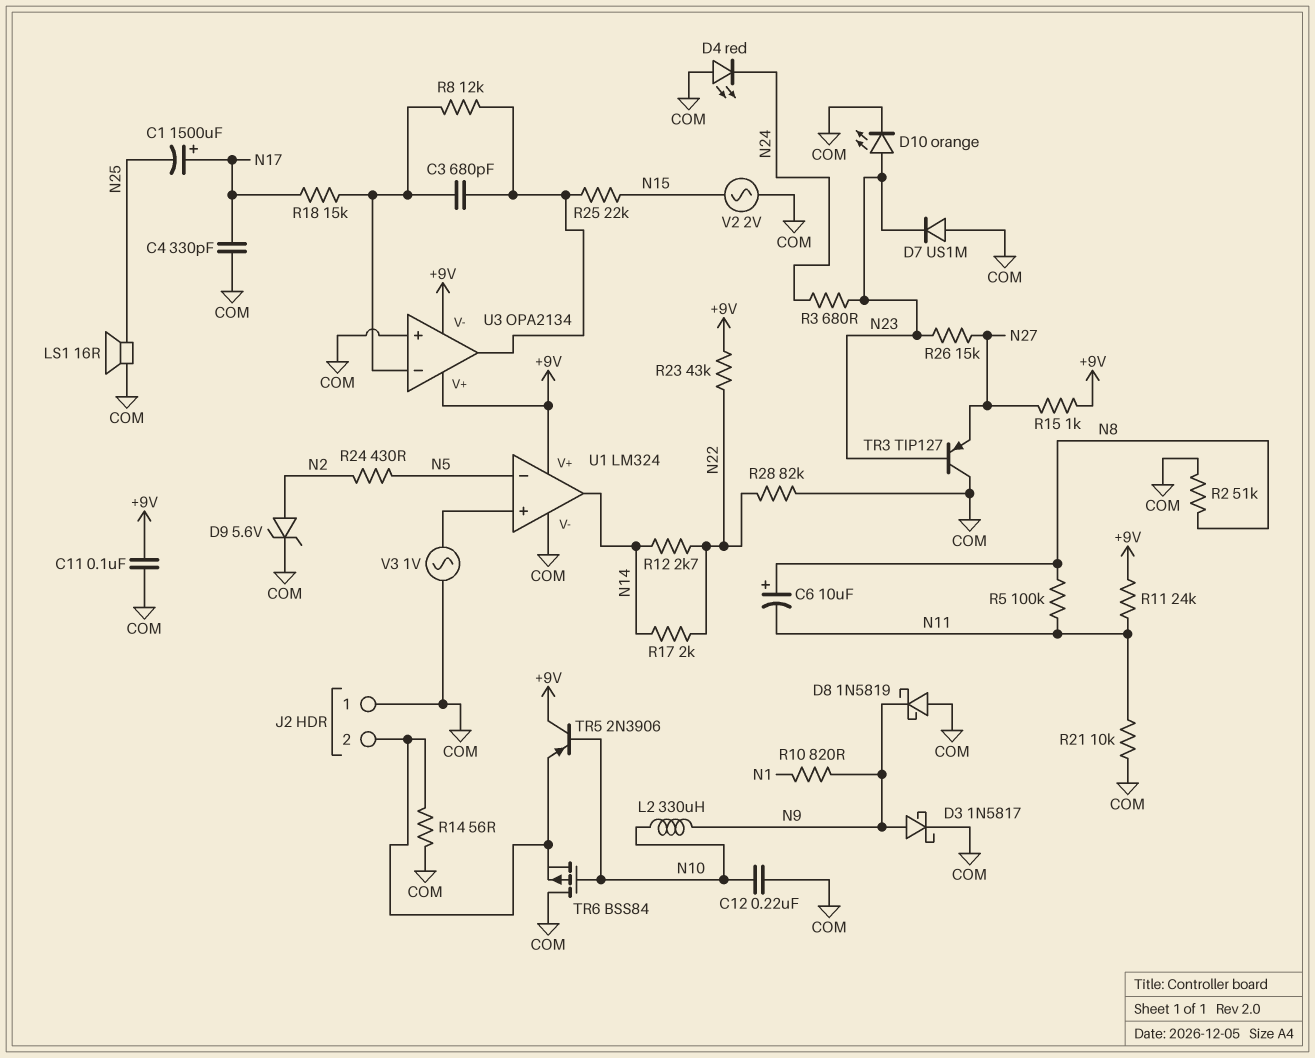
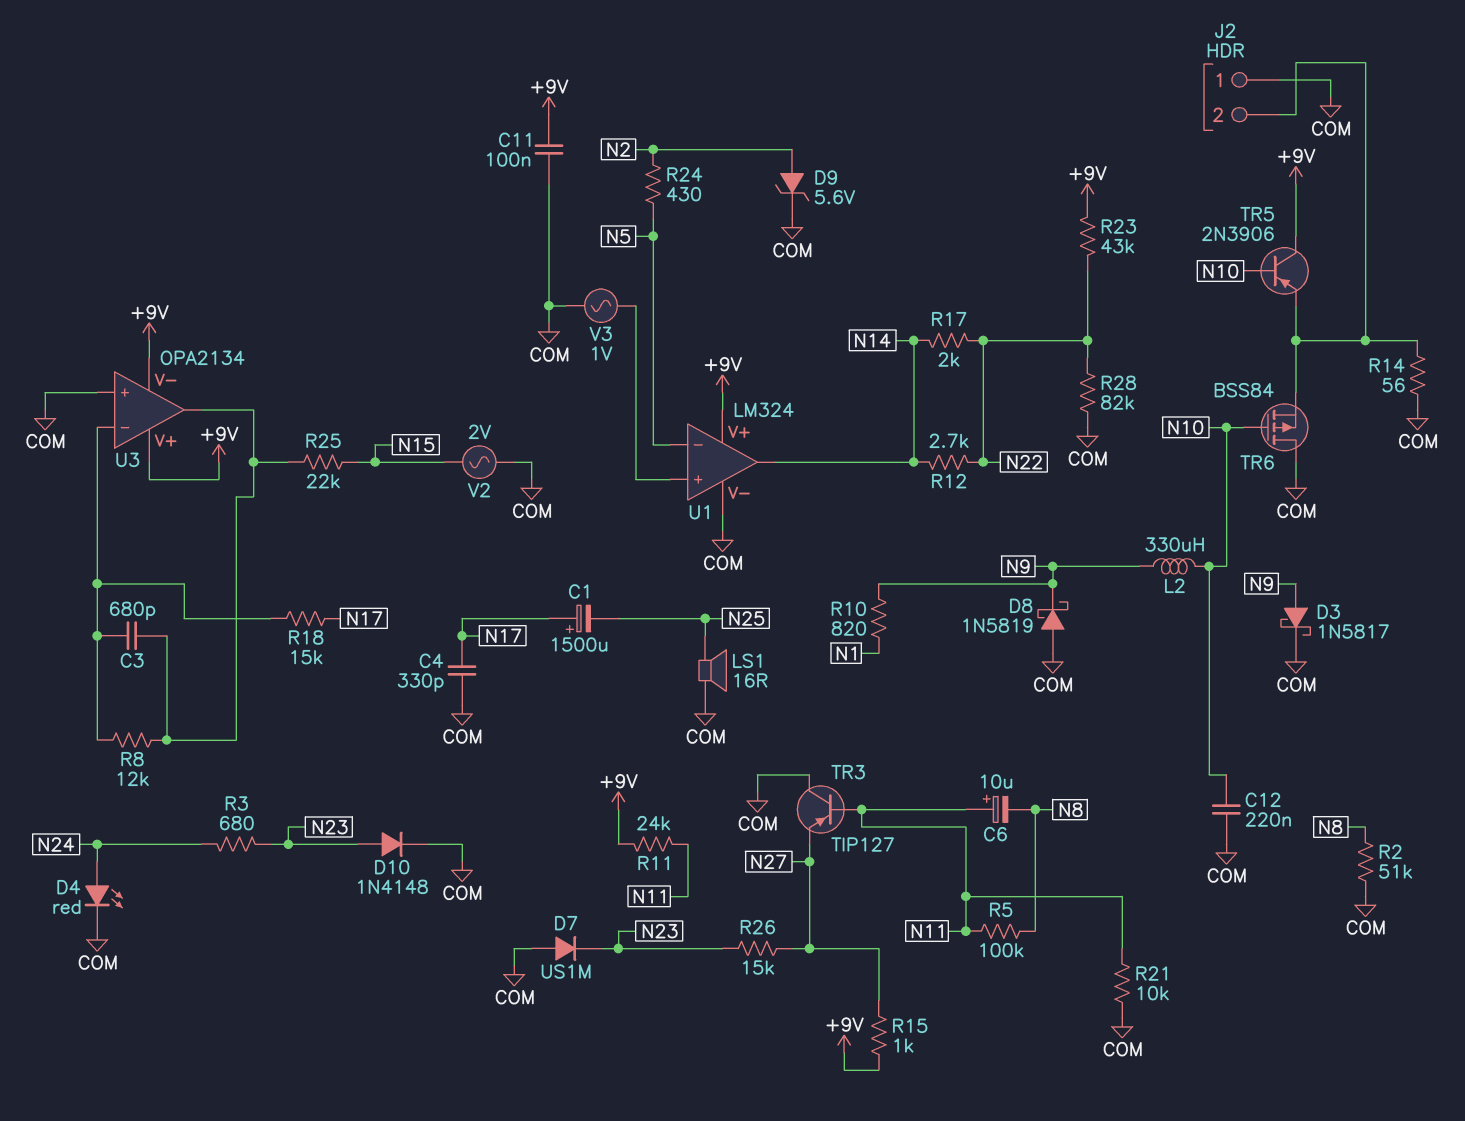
C6: 10uF (plus N8, minus N11) -> 10uF (plus N11, minus N8)
D4: LED red (A COM, K N24) -> LED red (A N24, K COM)
D10: LED orange (A N23, K COM) -> diode 1N4148 (A N23, K COM)
TR3: PNP TIP127 (B N23, C COM, E N27) -> PNP TIP127 (B N11, C COM, E N27)

